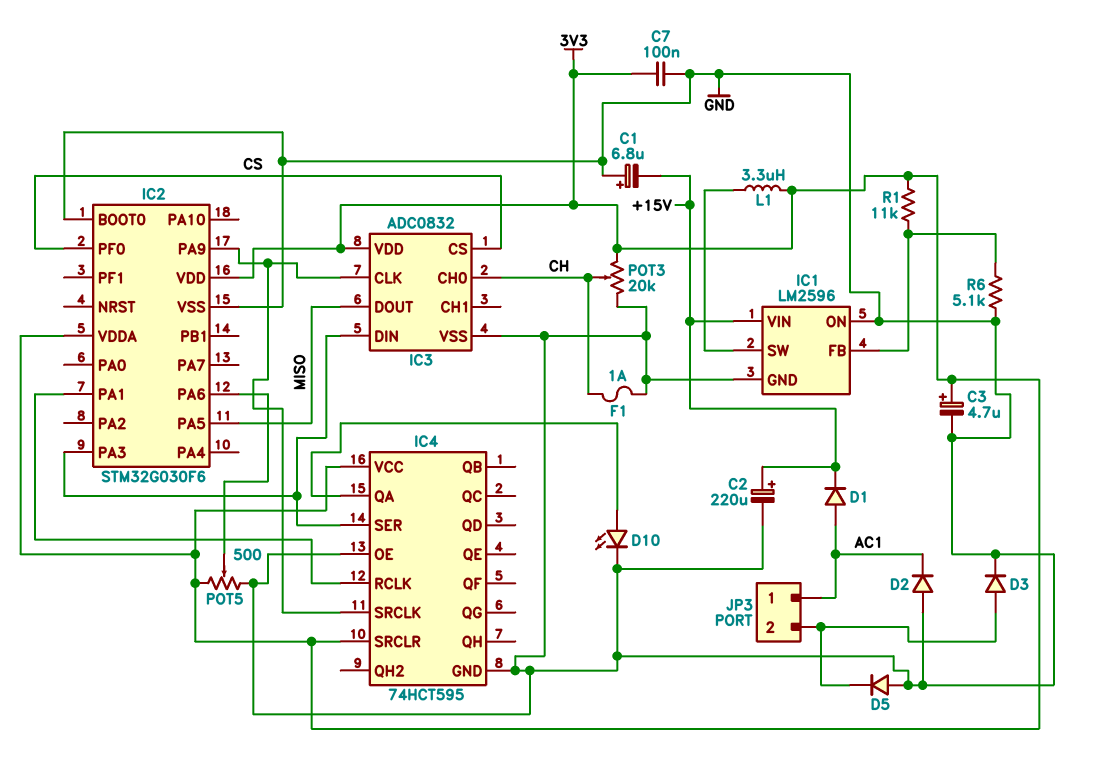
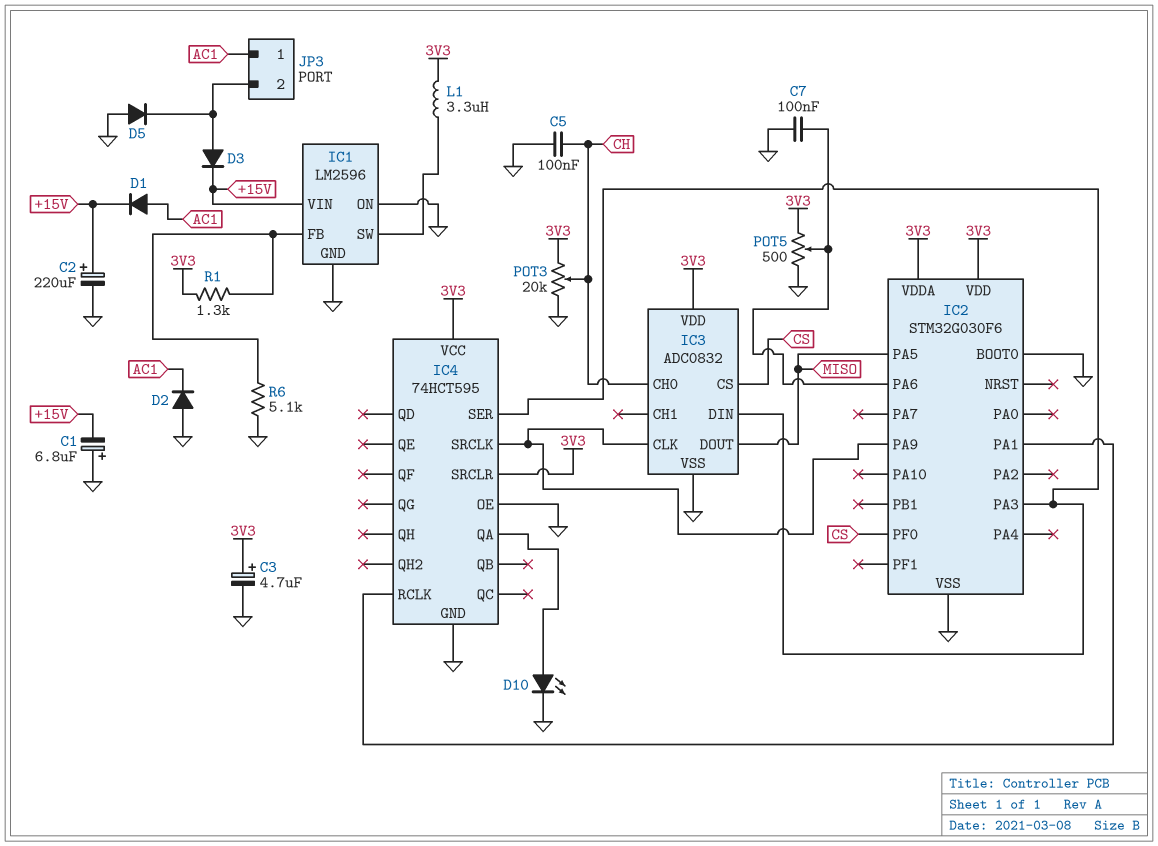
C5: none -> 100nF (CH, GND)
C7: 100nF (3V3, GND) -> 100nF (GND, IC2/PA6)
D3: diode (A JP3/2, K GND) -> diode (A JP3/2, K +15V)
F1: 1A (CH, GND) -> none
R1: 11k (3V3, IC1/FB) -> 1.3k (3V3, IC1/FB)

